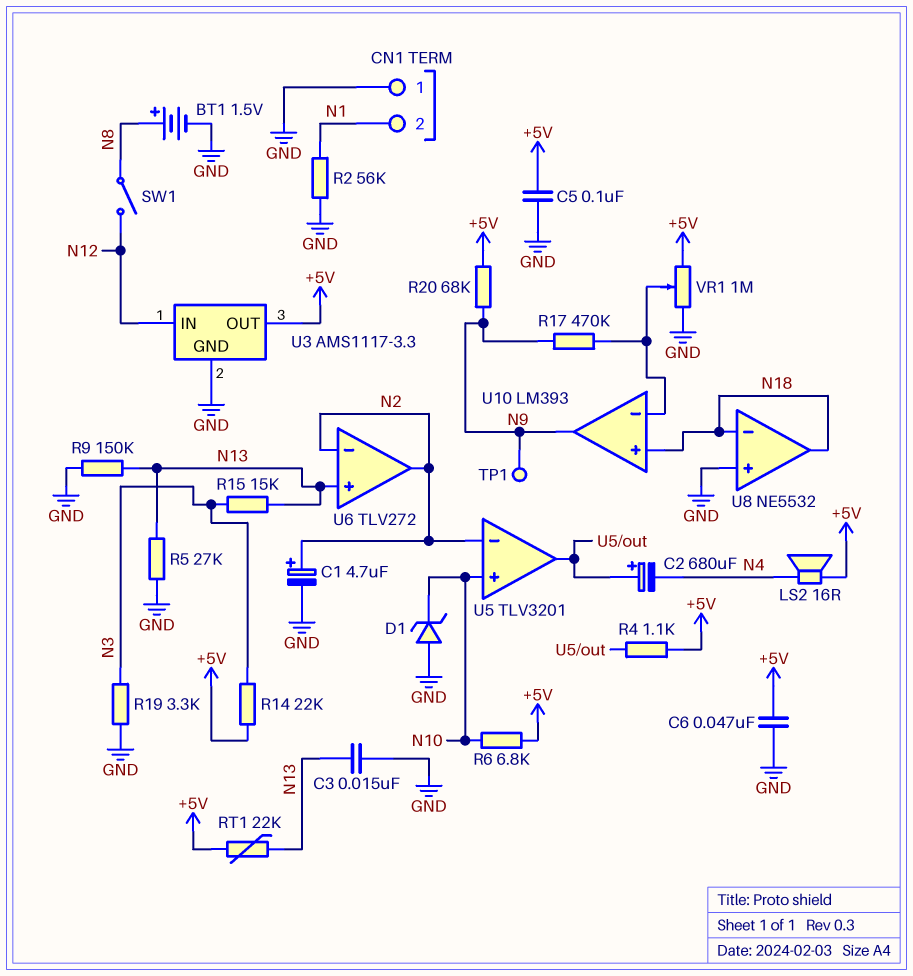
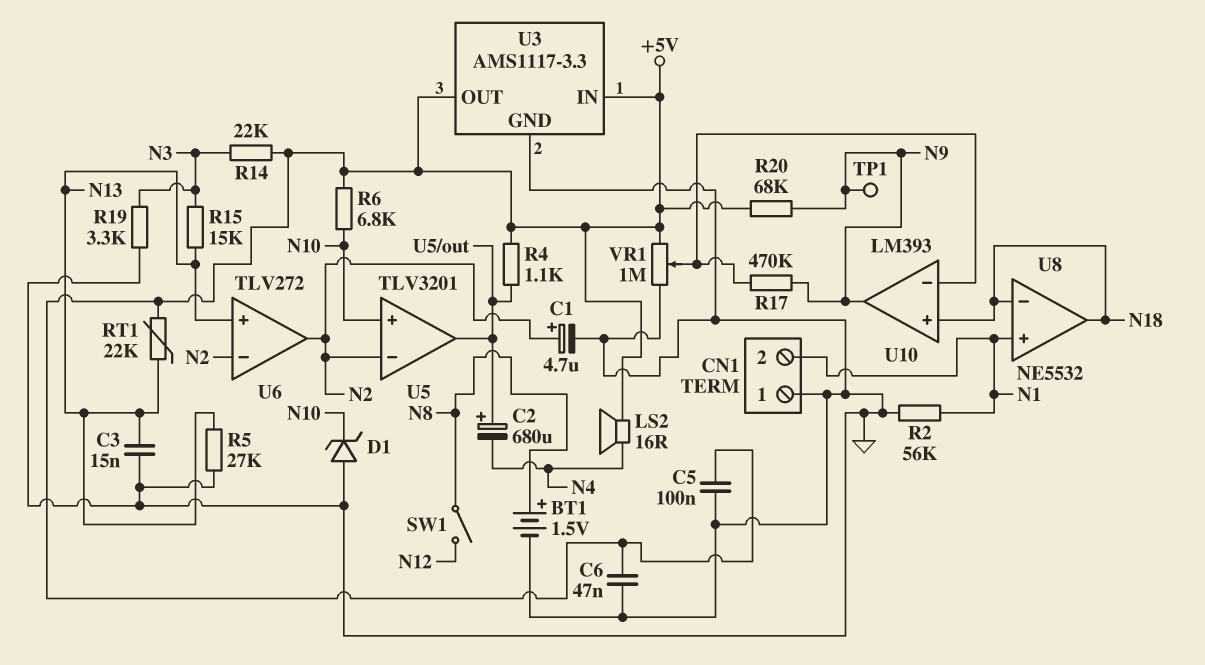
R9: 150k (GND, N13) -> none
U3 pin IN: N12 -> +5V
U8 pin in+: GND -> N1

